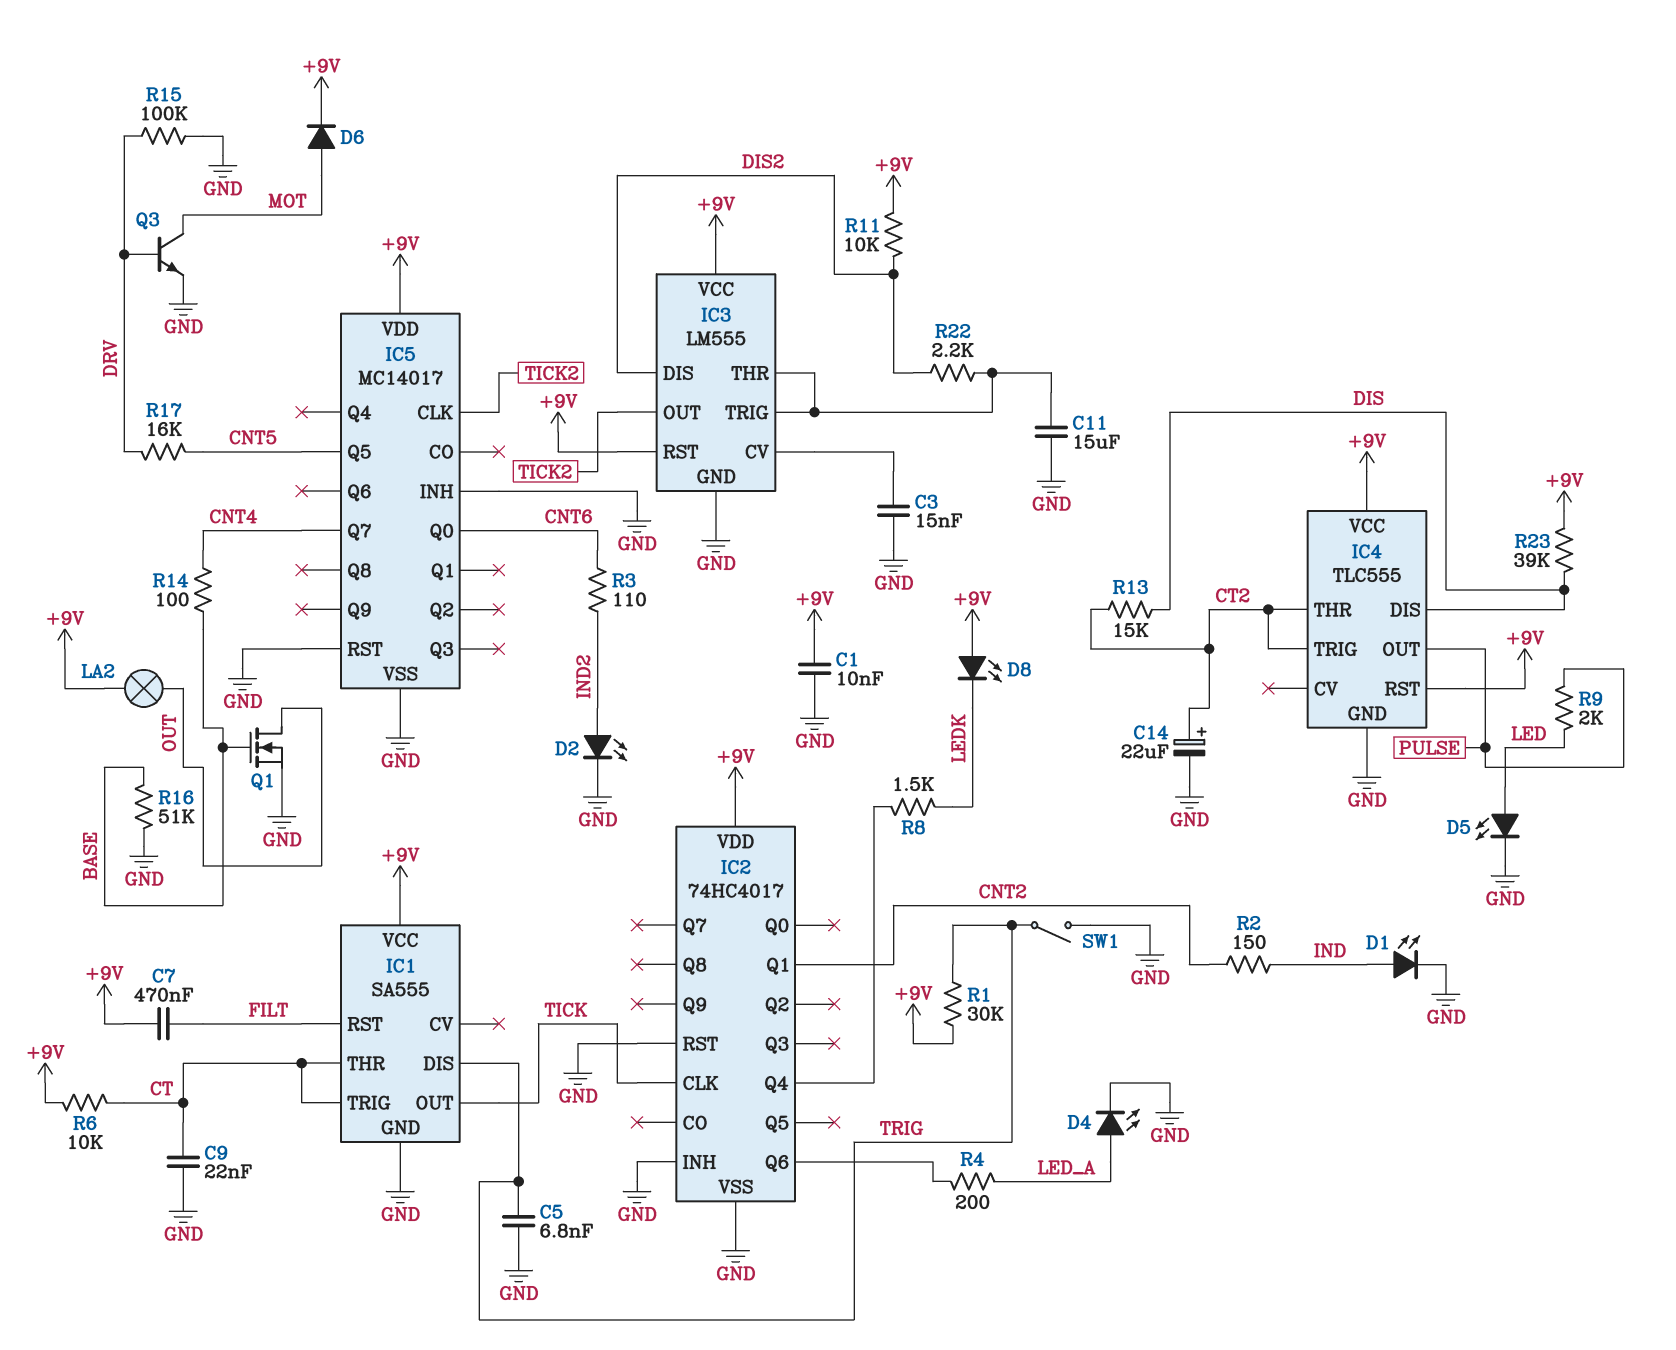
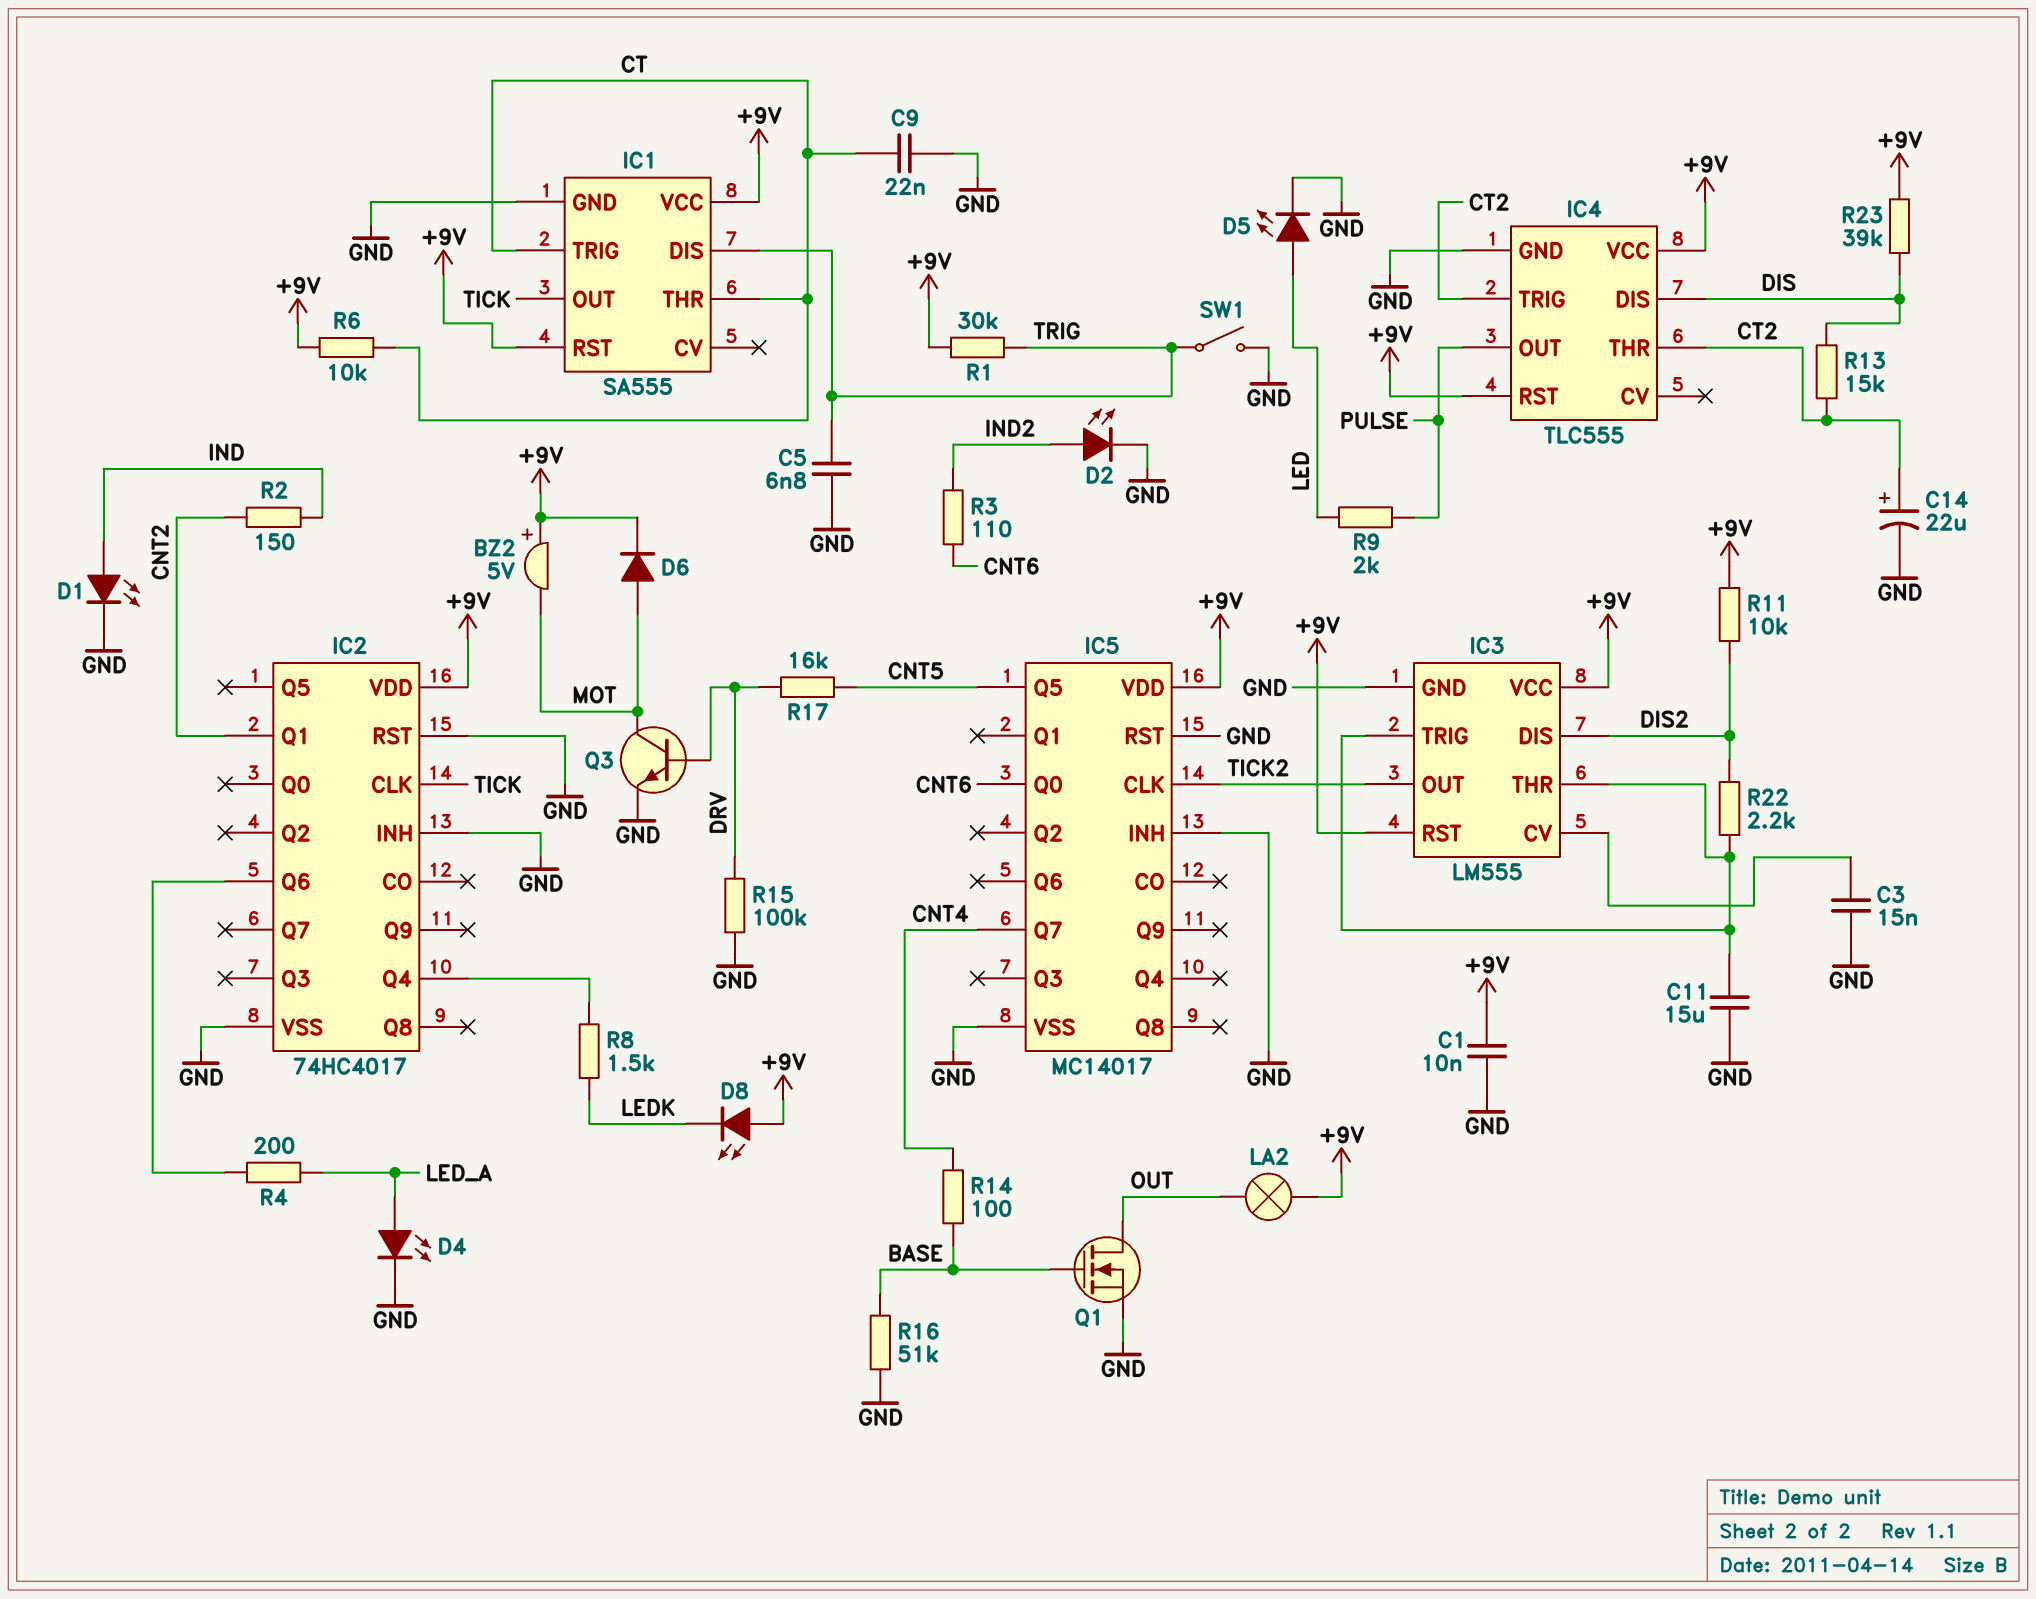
BZ2: none -> buzzer 5V (plus +9V, minus MOT)
C7: 470nF (+9V, FILT) -> none
IC1 pin RST: FILT -> +9V

